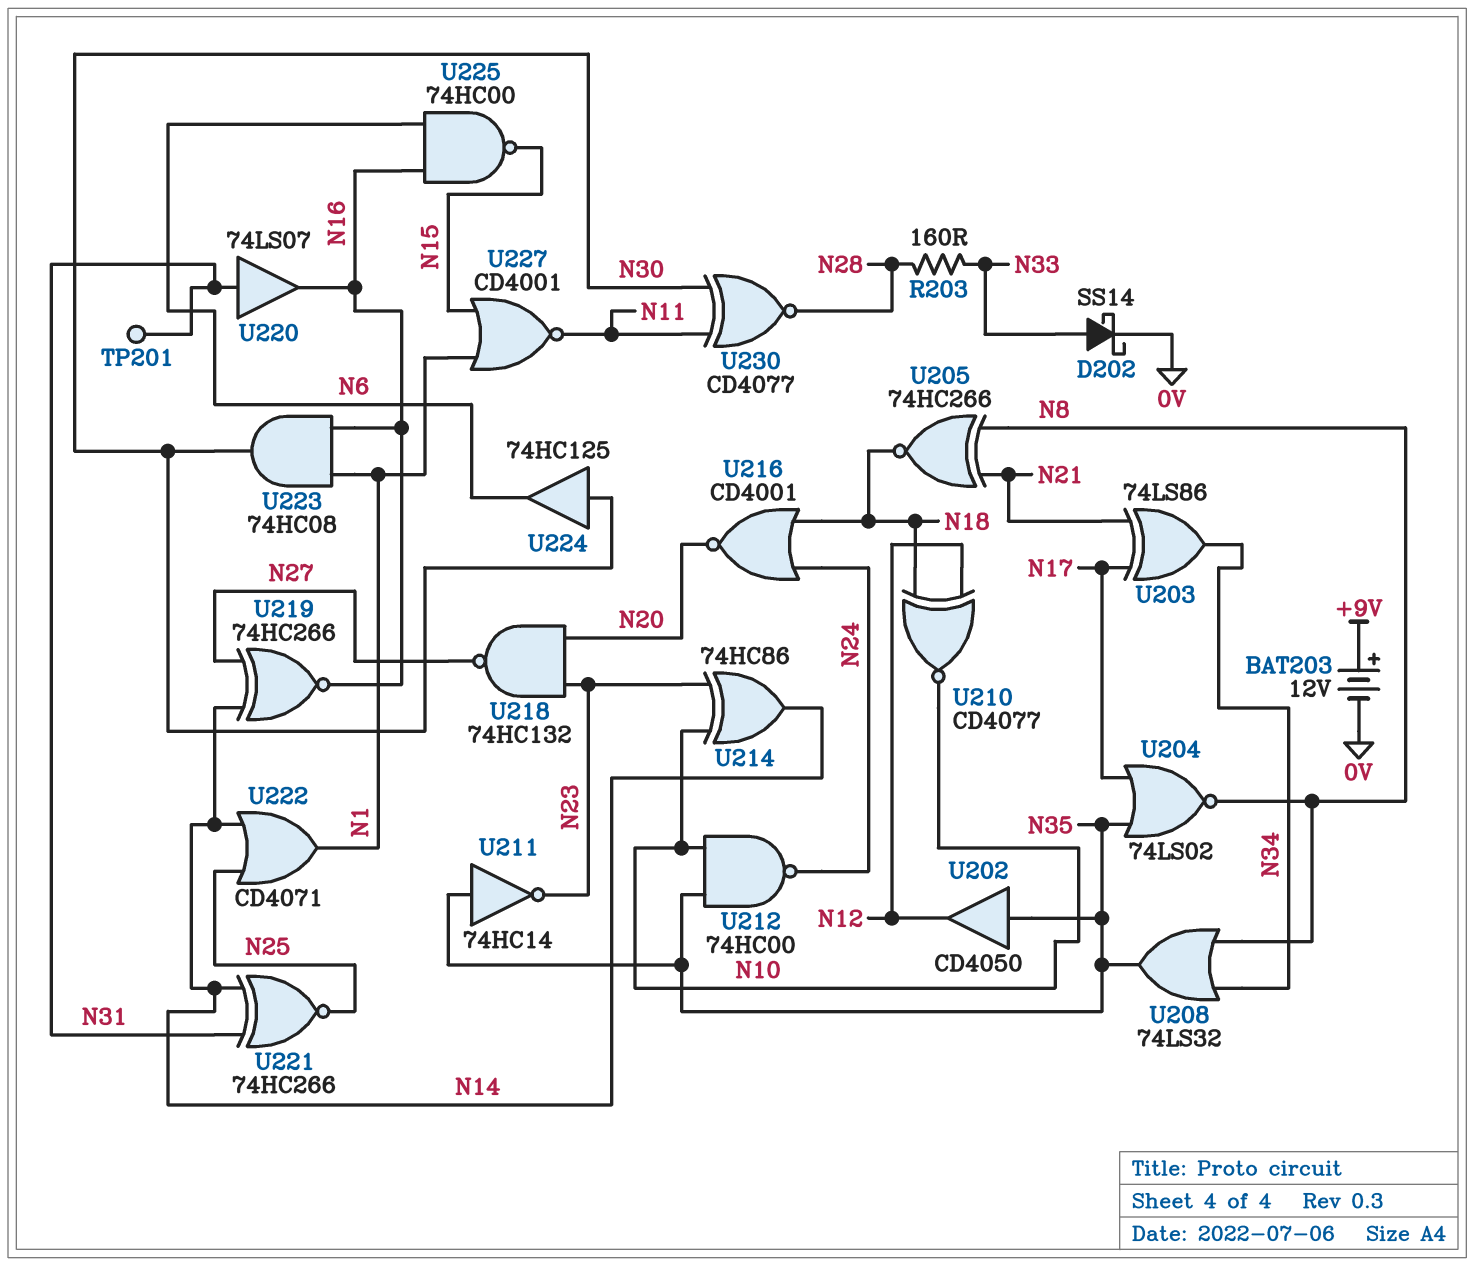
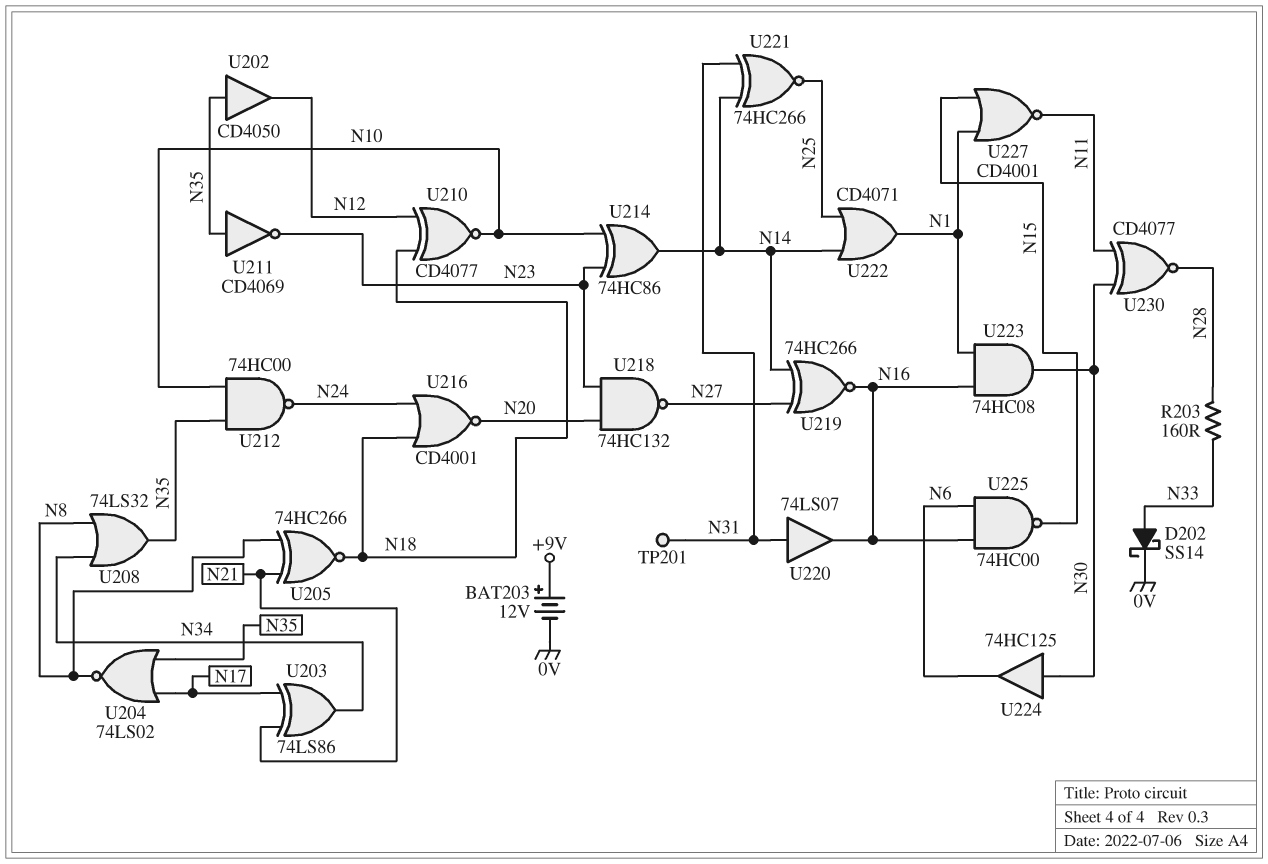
U211: NOT 74HC14 (in N35, out N23) -> NOT CD4069 (in N35, out N23)

